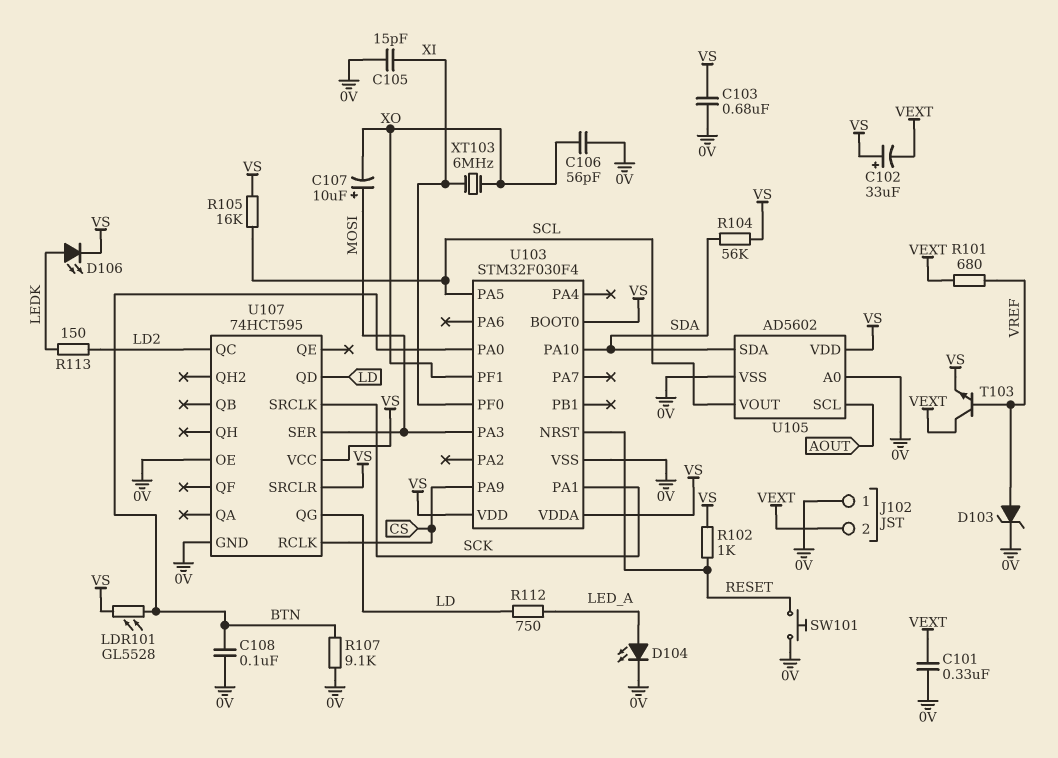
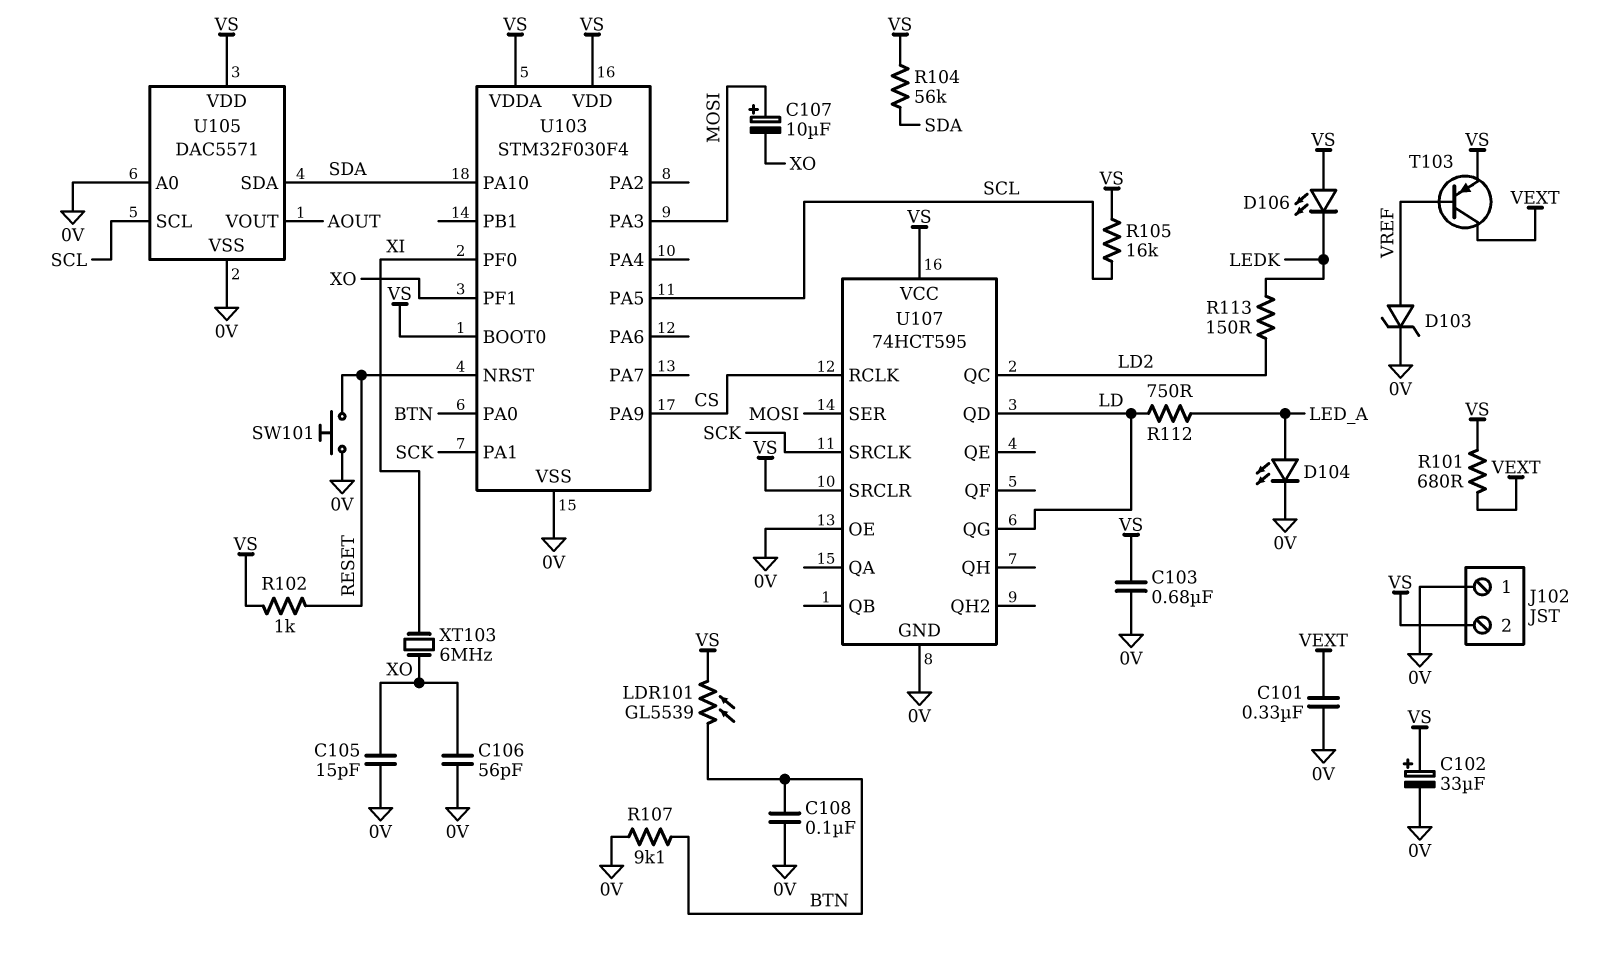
C102: 33uF (plus VS, minus VEXT) -> 33uF (plus VS, minus 0V)
C105: 15pF (0V, XI) -> 15pF (0V, XO)
D106: LED (A LEDK, K VS) -> LED (A VS, K LEDK)
J102 pin 2: VEXT -> VS
LDR101: GL5528 (BTN, VS) -> GL5539 (BTN, VS)
R101: 680 (VEXT, VREF) -> 680 (VEXT, VS)
T103: NPN (B VREF, C VEXT, E VS) -> PNP (B VREF, C VEXT, E VS)
U105: AD5602 -> DAC5571
U105 pin SCL: AOUT -> SCL
U105 pin VOUT: SCL -> AOUT

